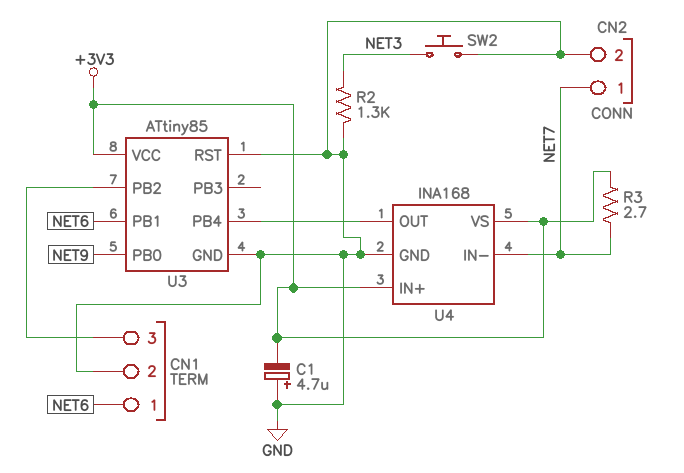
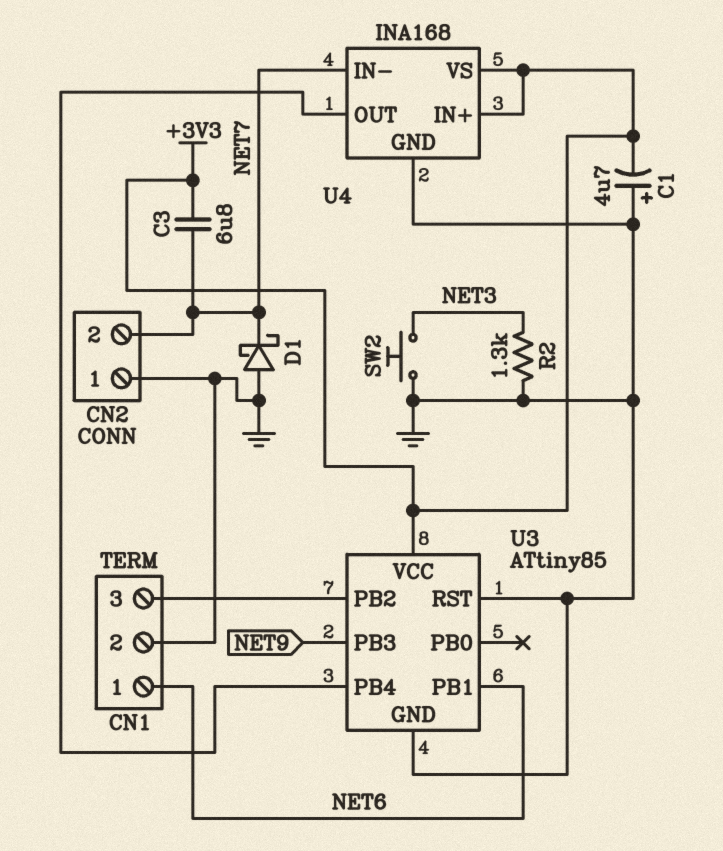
C3: none -> 6.8uF (+3V3, NET7)
CN2 pin 1: NET7 -> GND
CN2 pin 2: GND -> NET7
D1: none -> schottky (A GND, K NET7)
R3: 2.7 (+3V3, NET7) -> none
U3 pin PB0: NET9 -> none
U3 pin PB3: none -> NET9

